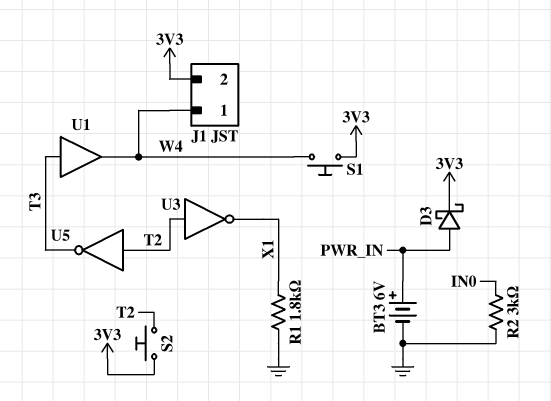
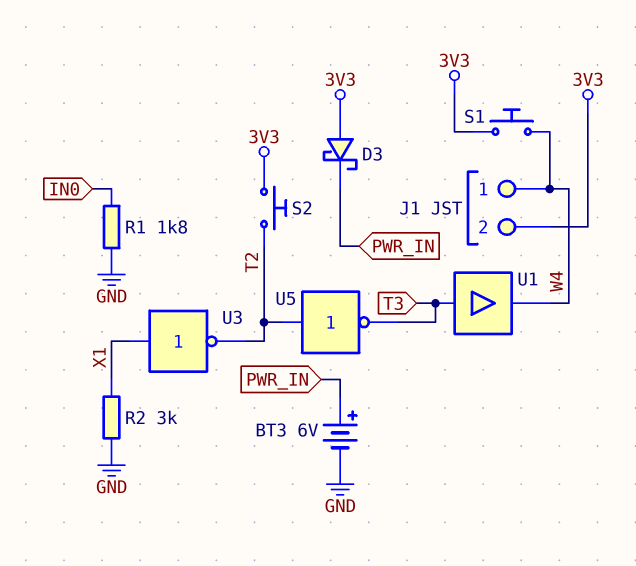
D3: schottky (A PWR_IN, K 3V3) -> schottky (A 3V3, K PWR_IN)
R1: 1.8k (GND, X1) -> 1.8k (GND, IN0)
R2: 3k (GND, IN0) -> 3k (GND, X1)
U3: NOT (in T2, out X1) -> NOT (in X1, out T2)

